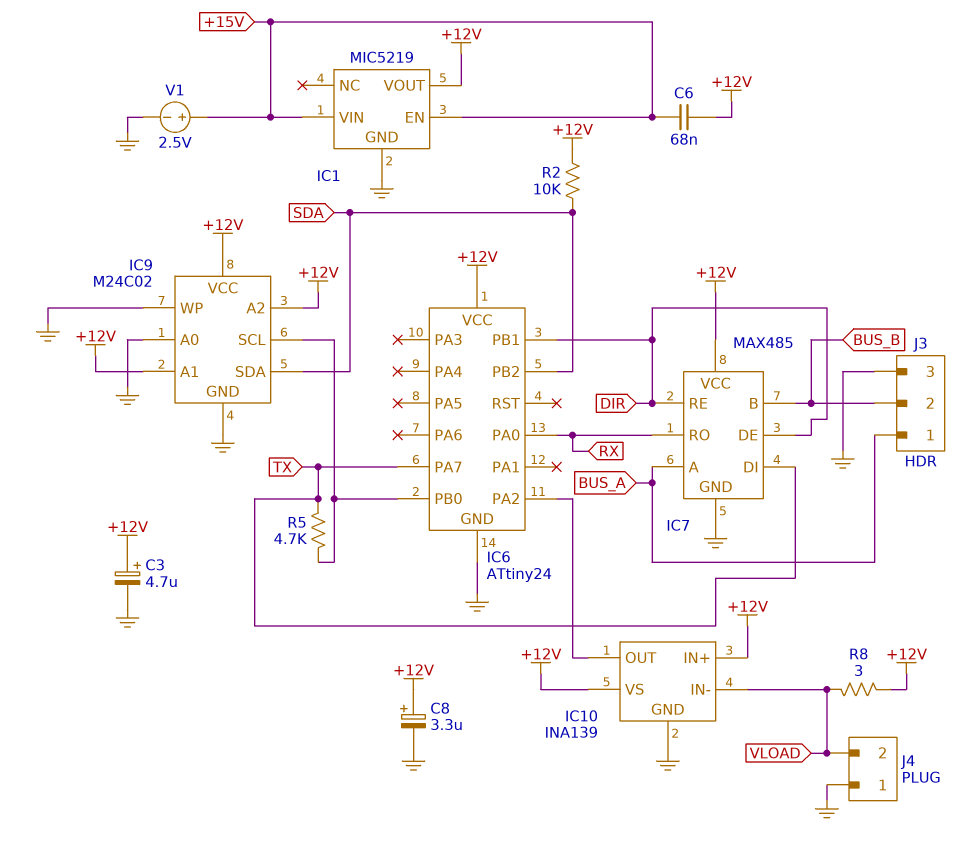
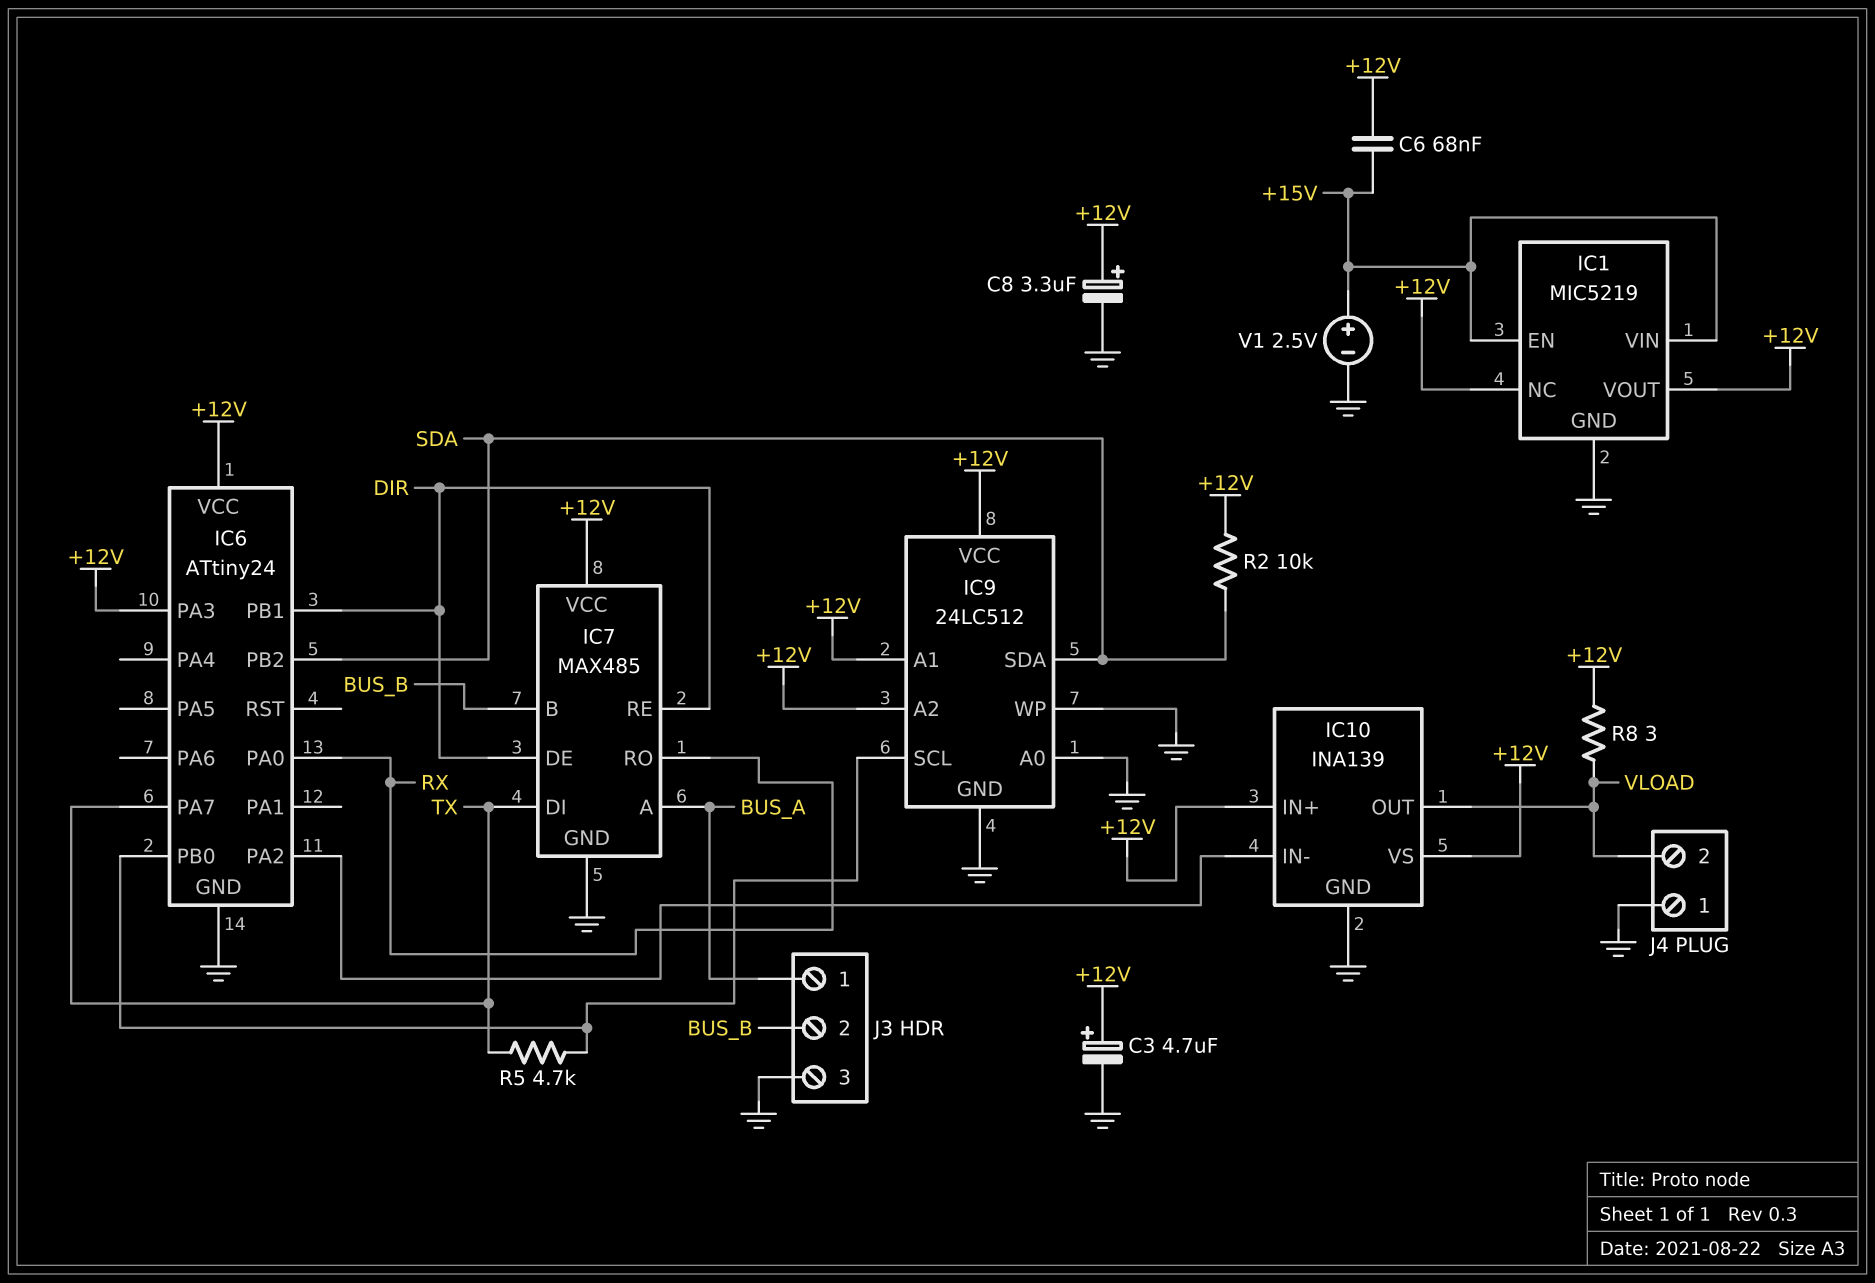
IC1 pin NC: none -> +12V
IC6 pin PA3: none -> +12V
IC9: M24C02 -> 24LC512
IC10 pin IN-: VLOAD -> IC6/PA2
IC10 pin OUT: IC6/PA2 -> VLOAD

